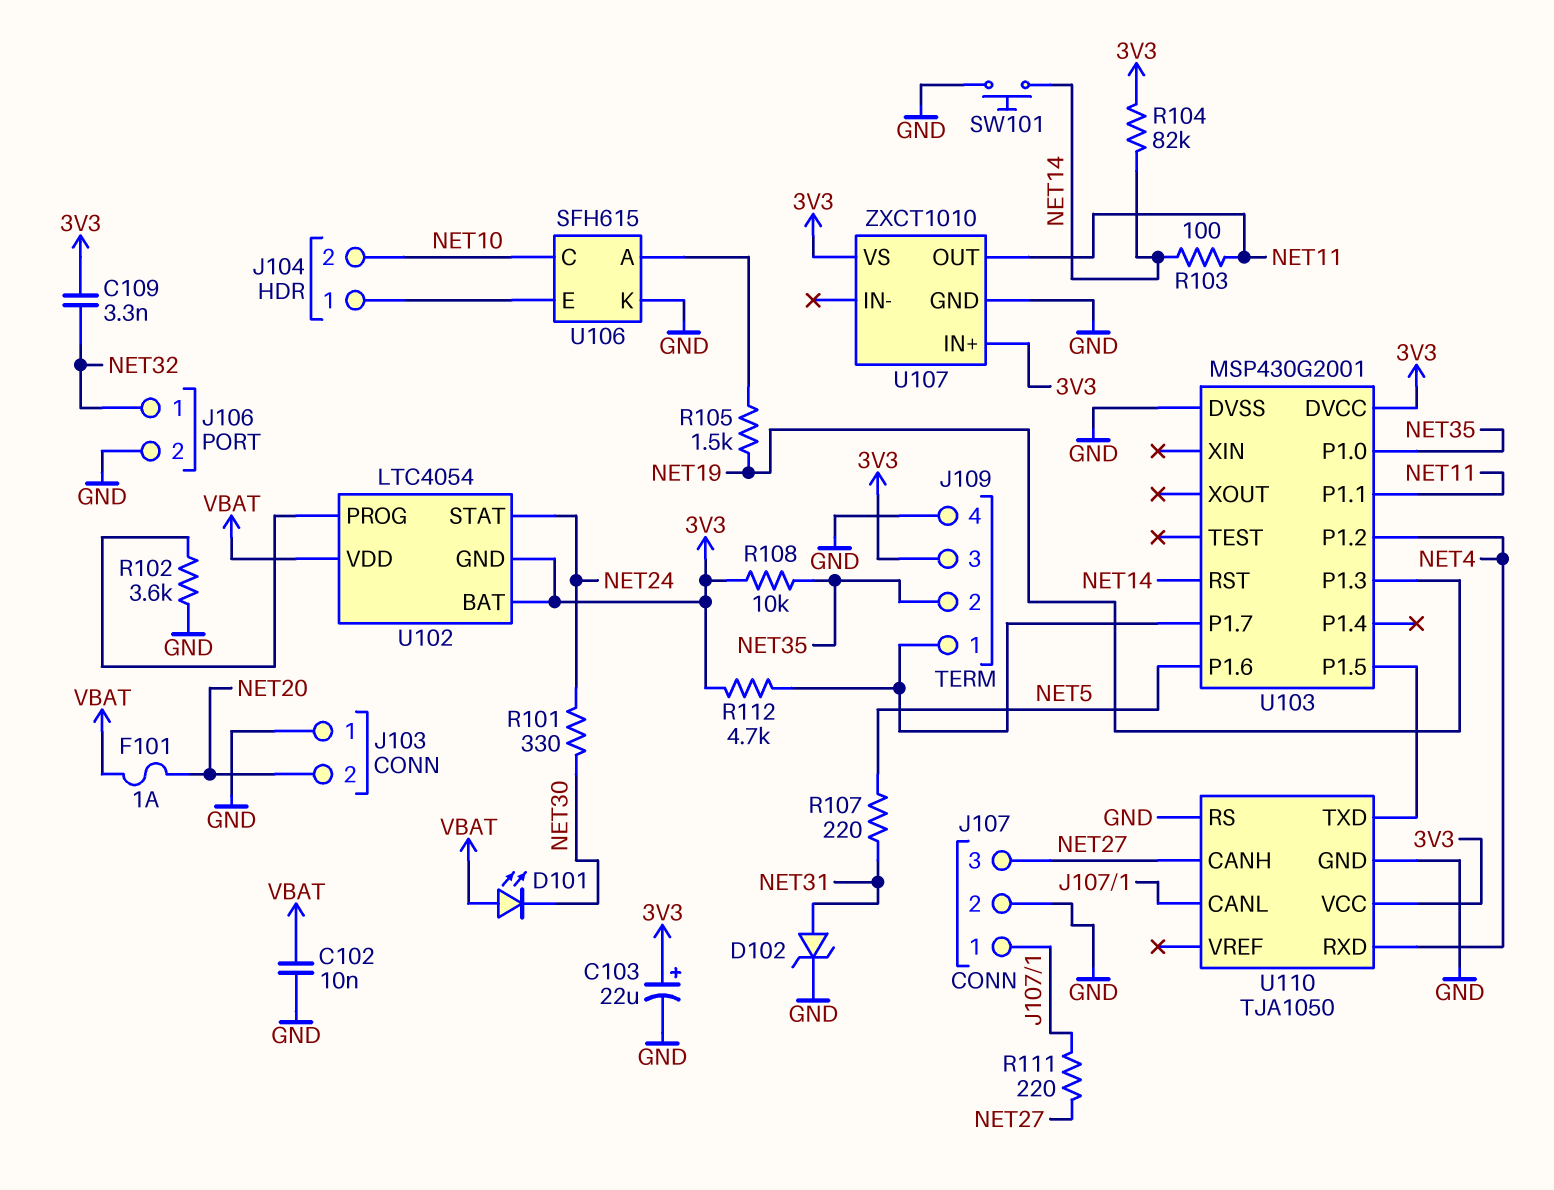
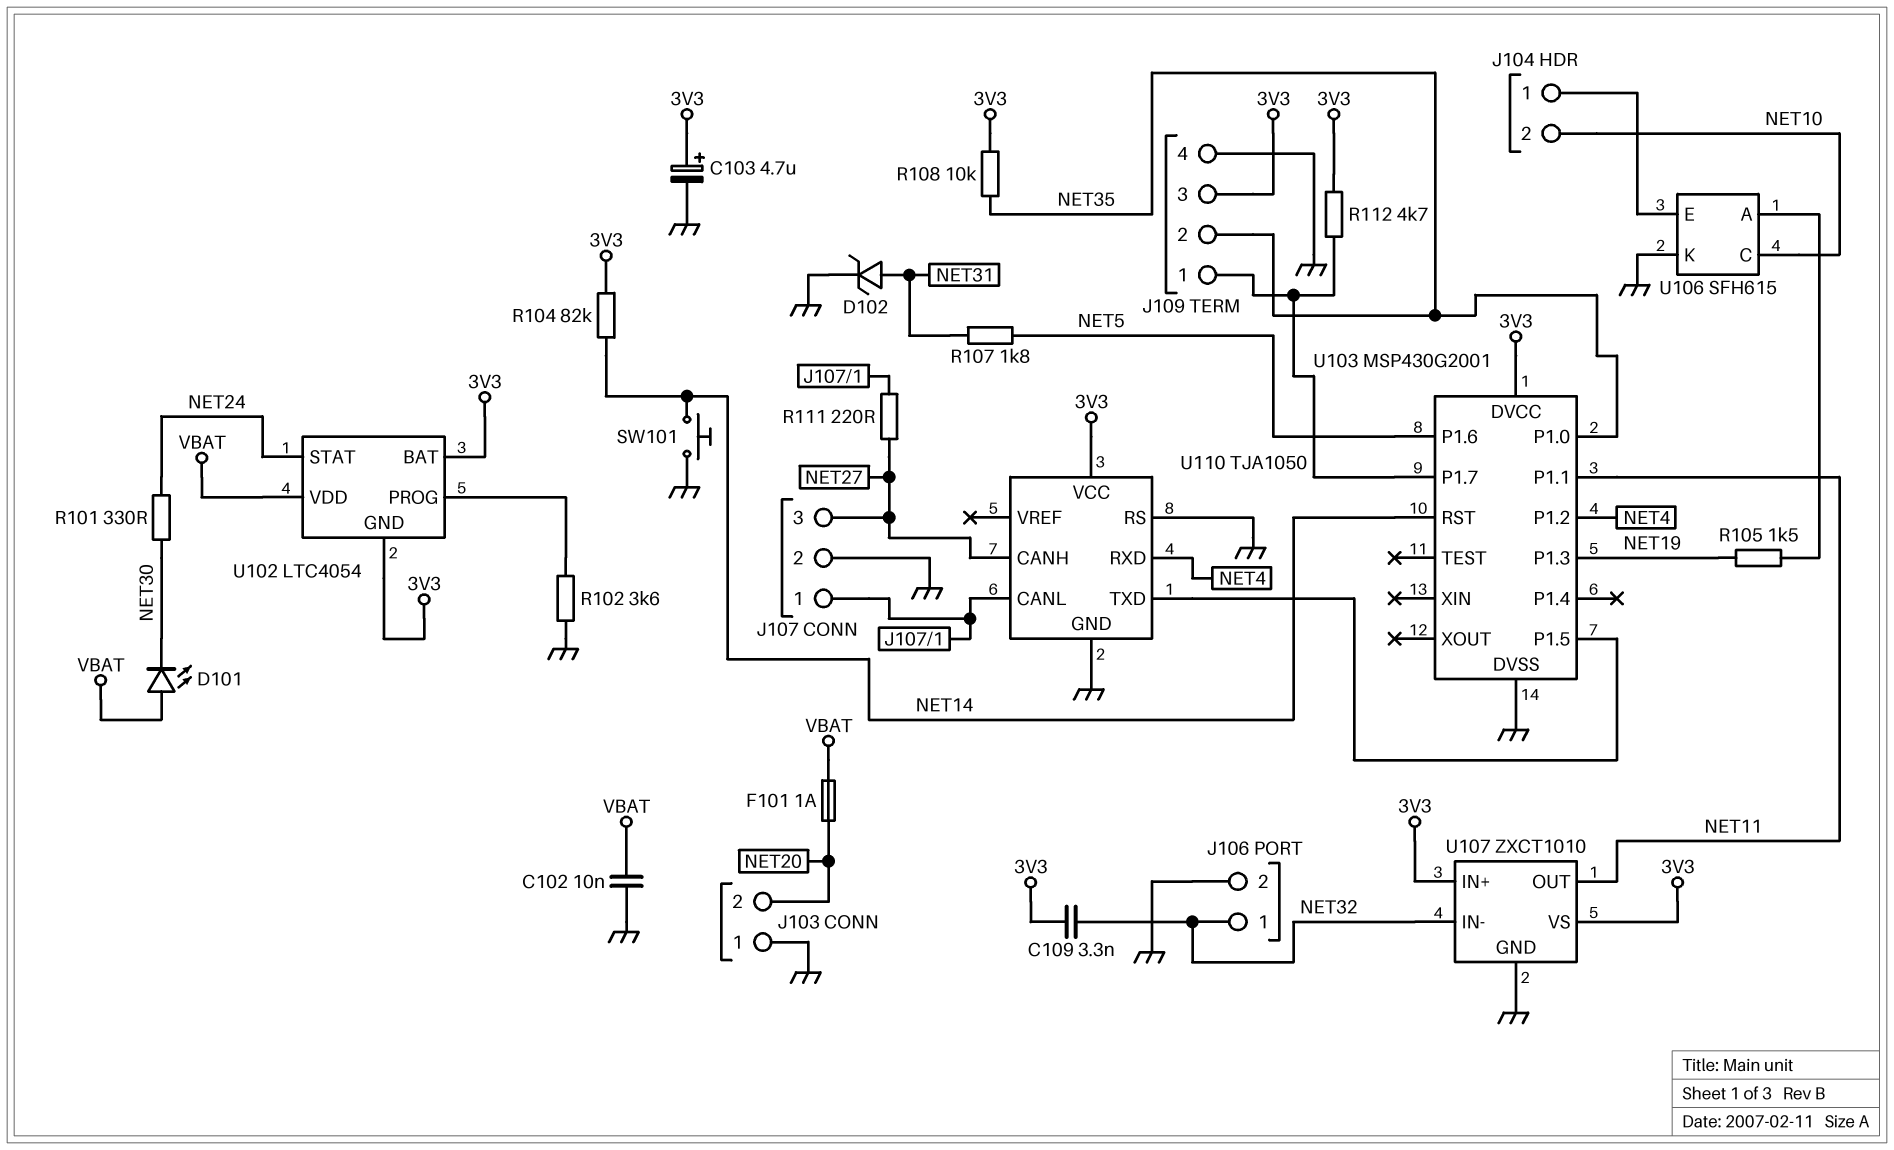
C103: 22uF (plus 3V3, minus GND) -> 4.7uF (plus 3V3, minus GND)
R103: 100 (NET11, NET14) -> none
R107: 220 (NET5, NET31) -> 1.8k (NET5, NET31)
U107 pin IN-: none -> NET32

